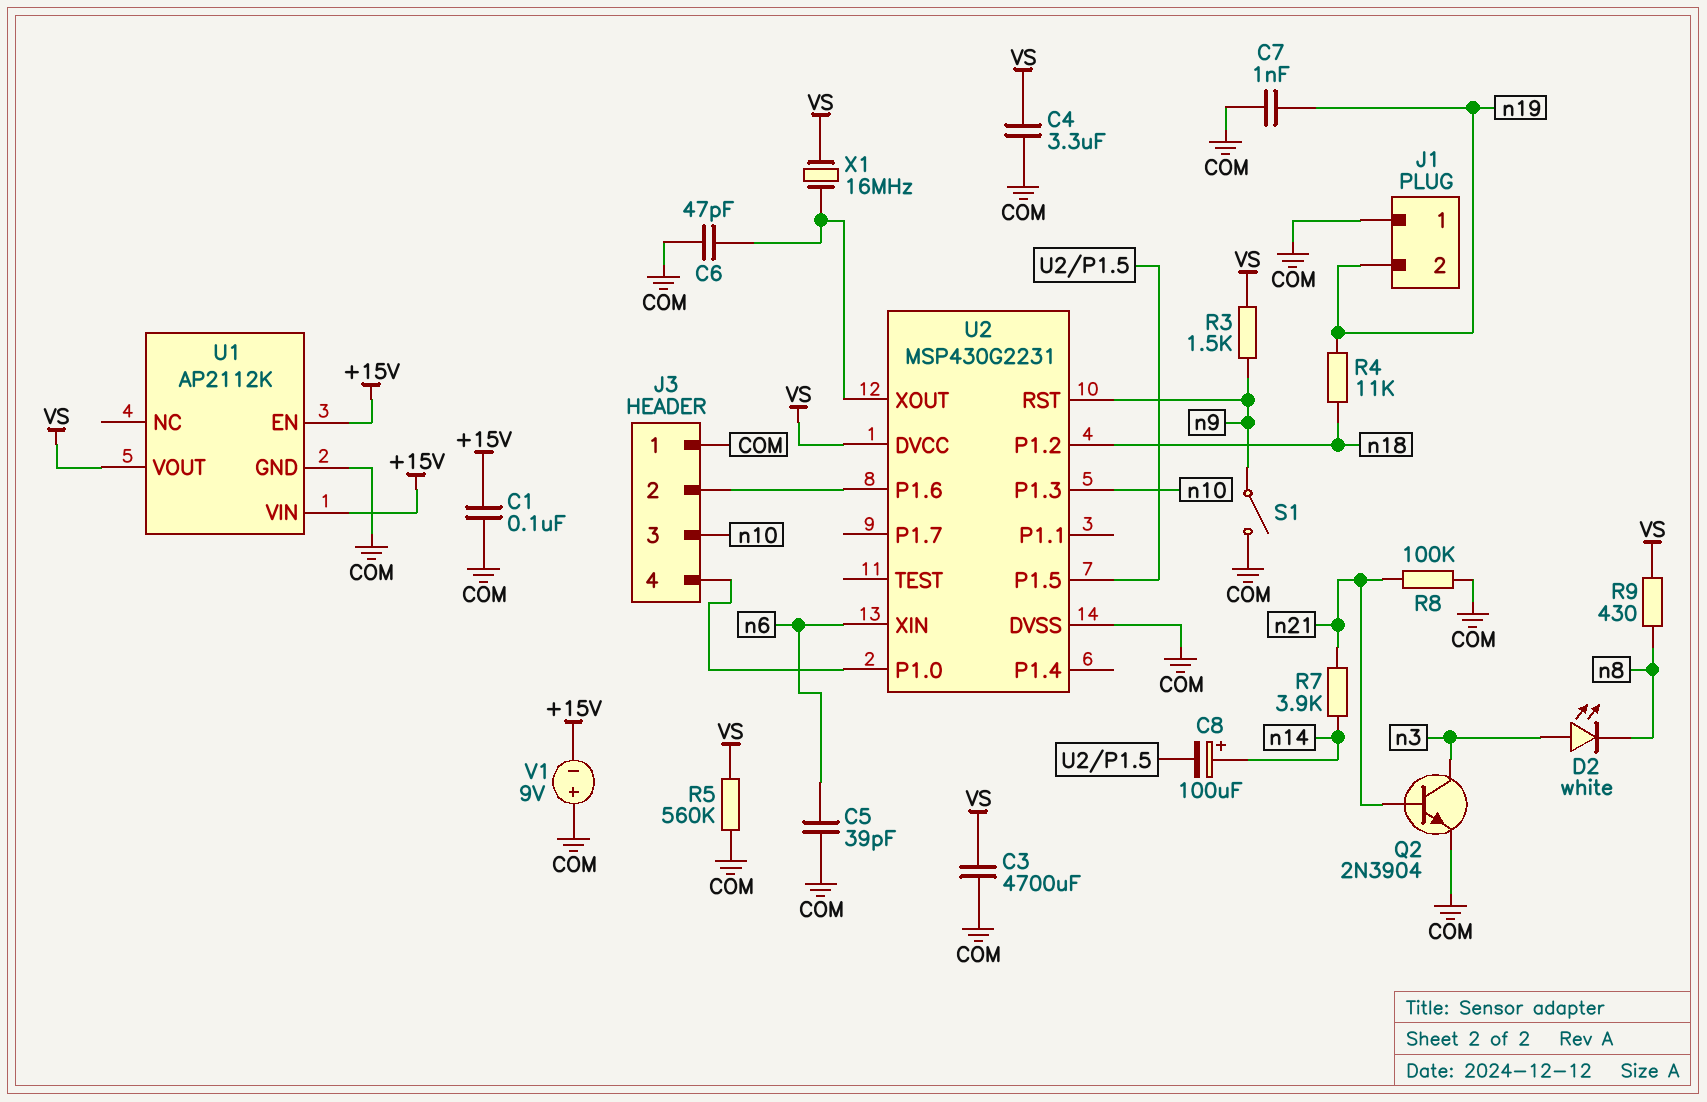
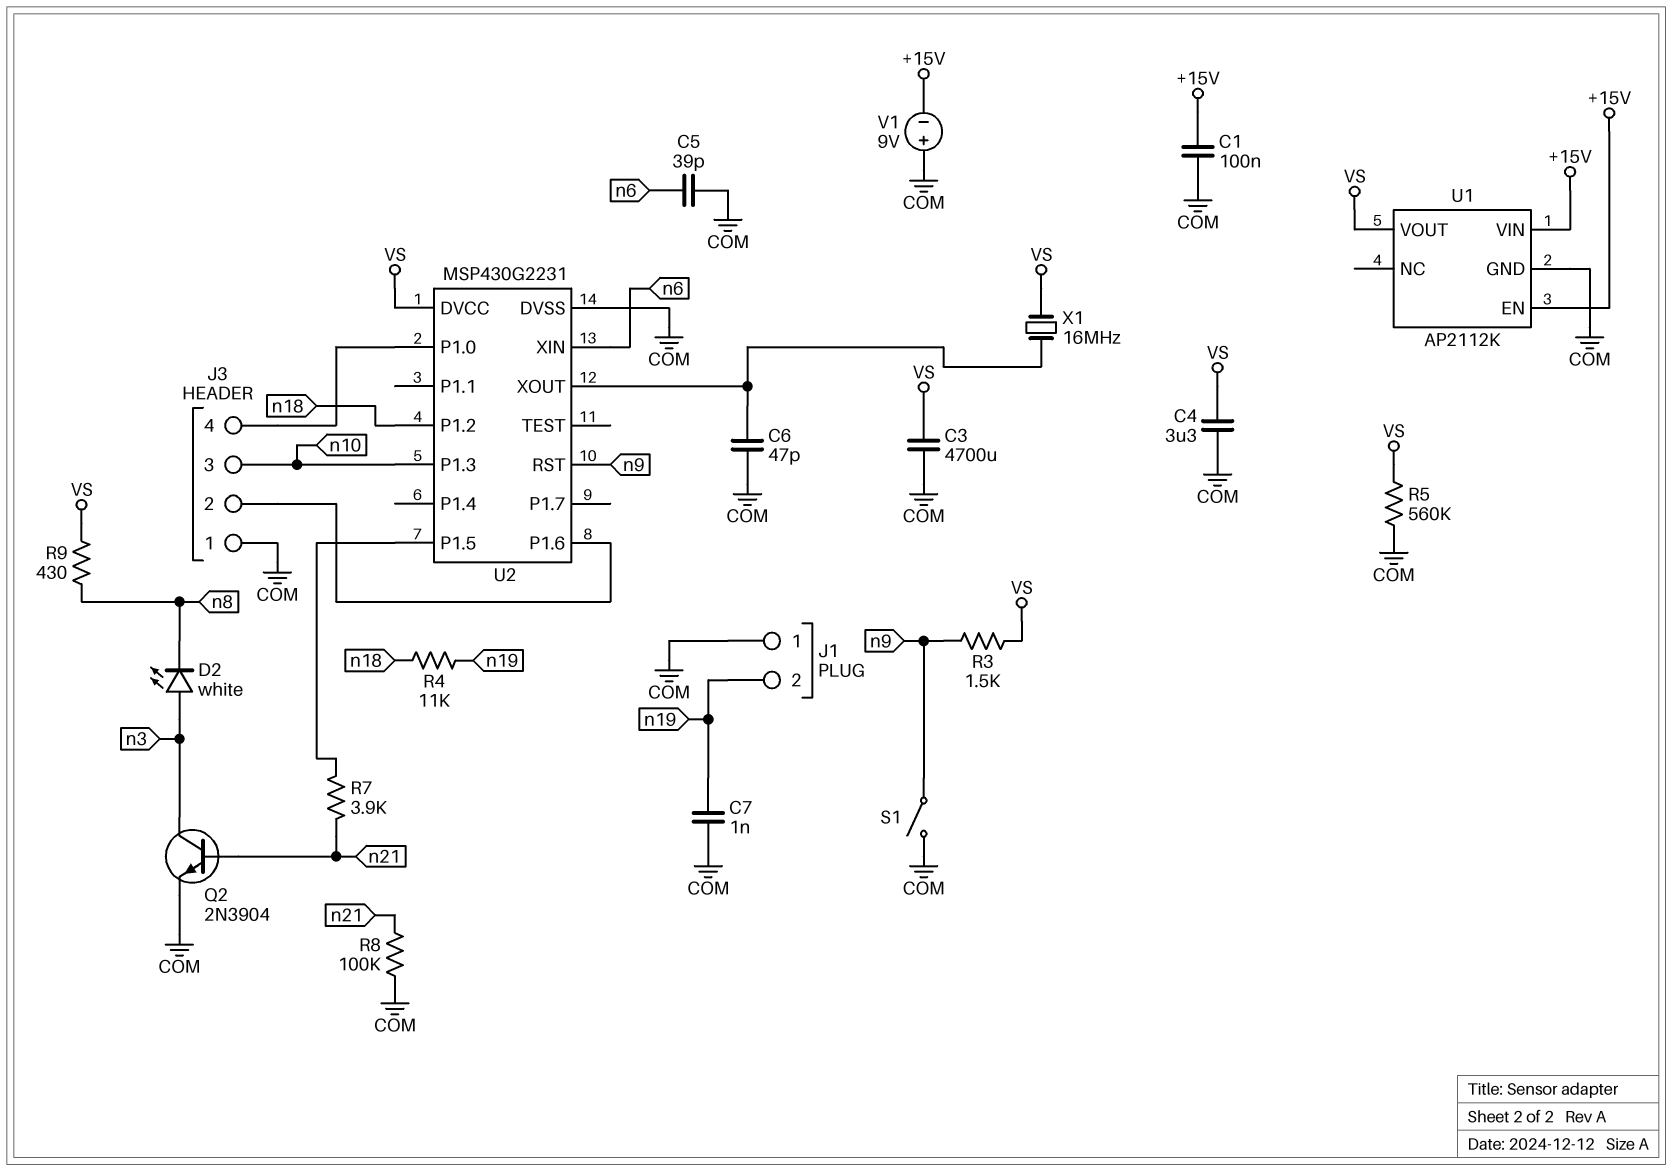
C8: 100uF (plus n14, minus U2/P1.5) -> none
R7: 3.9k (n14, n21) -> 3.9k (U2/P1.5, n21)

